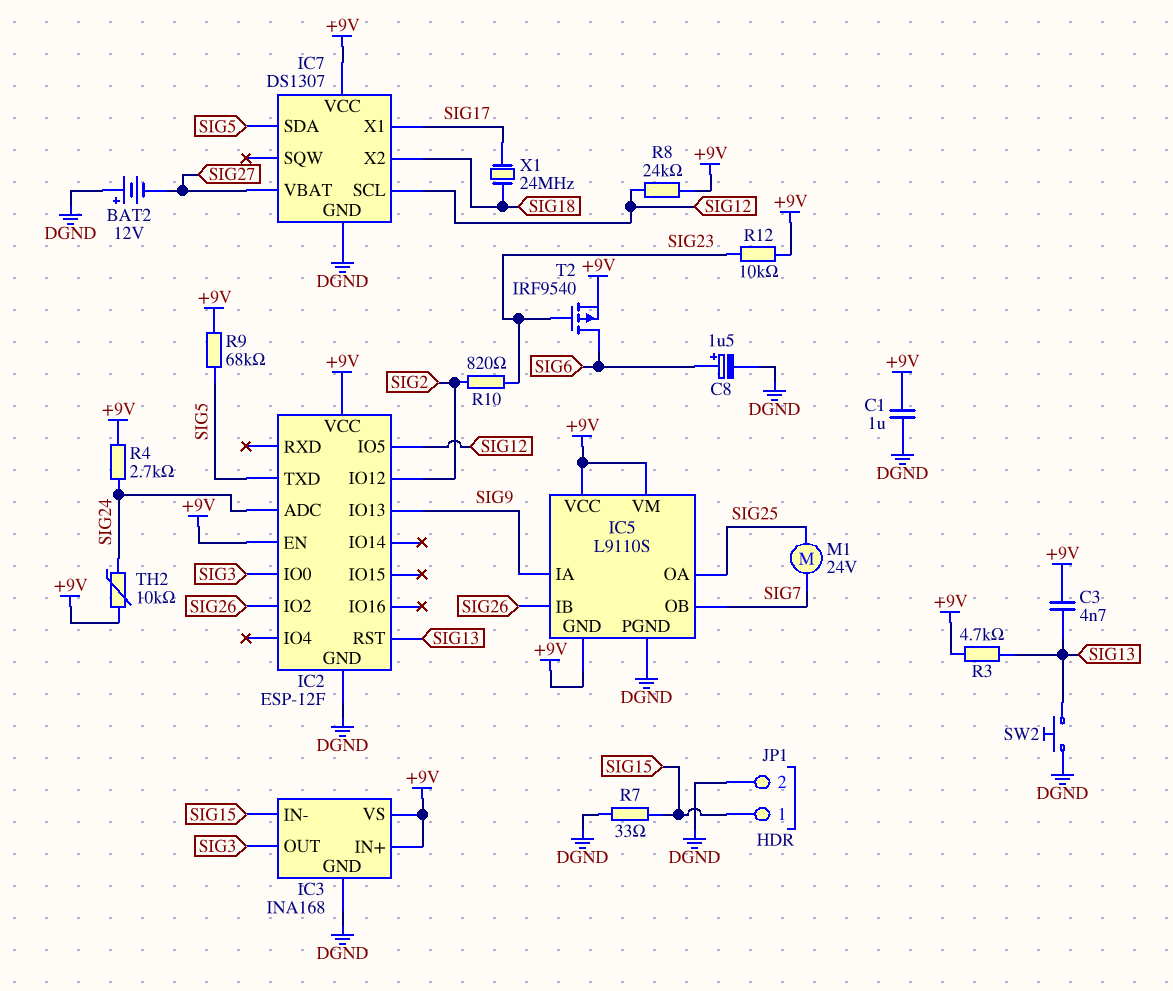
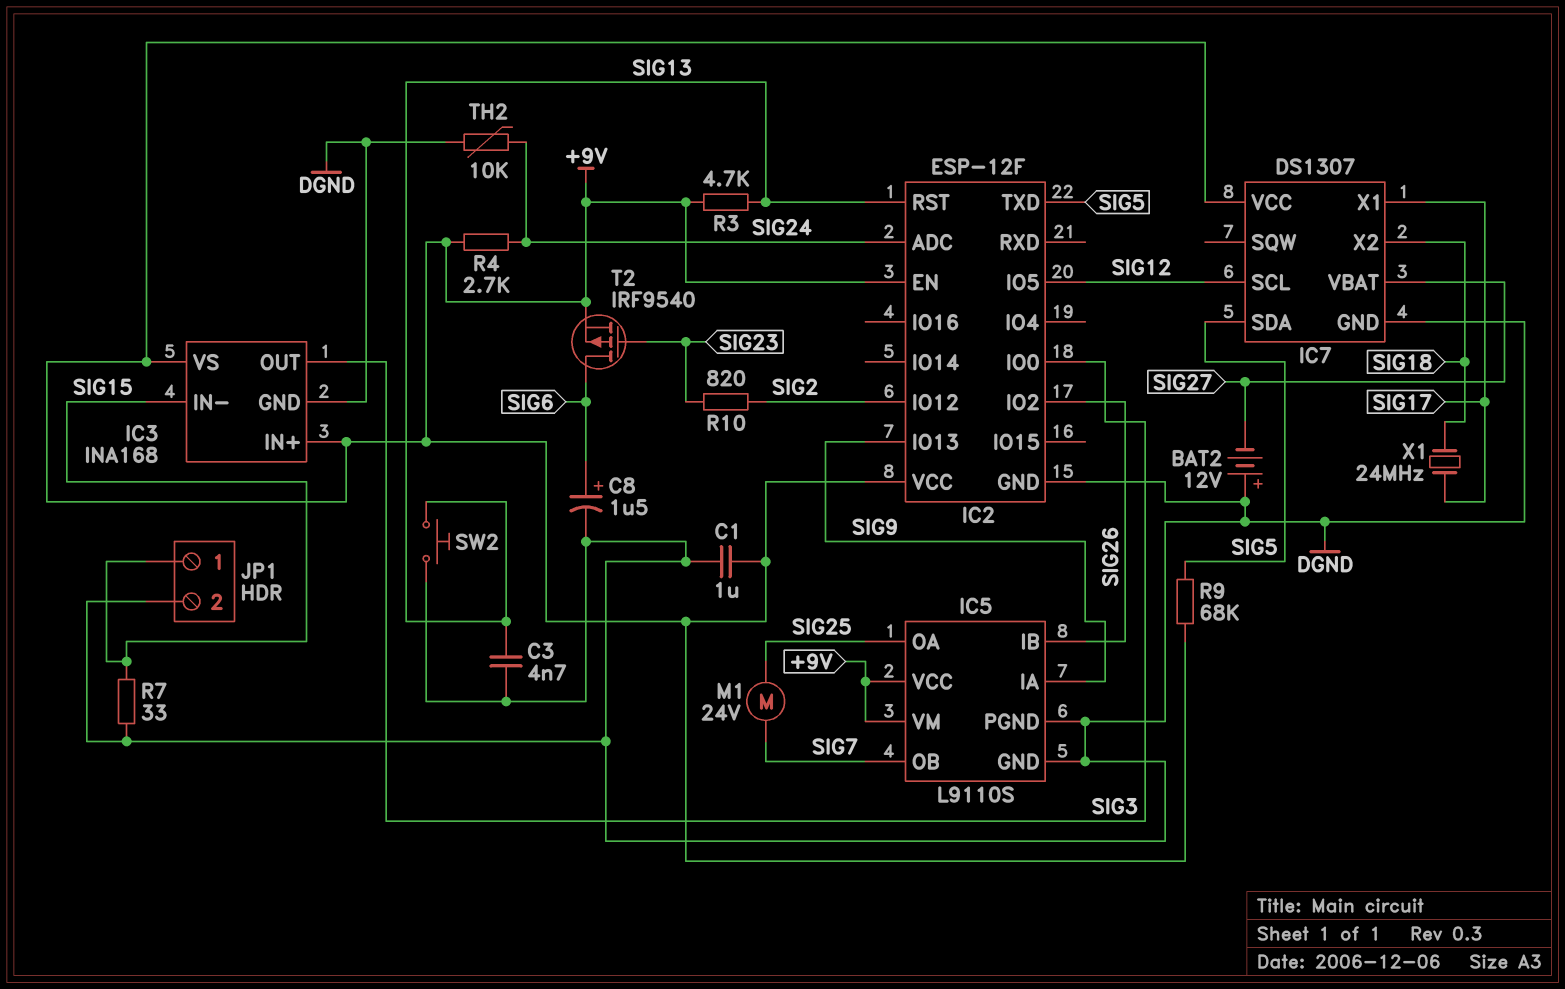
C3: 4.7nF (+9V, SIG13) -> 4.7nF (DGND, SIG13)
IC5 pin GND: +9V -> DGND
R8: 24k (+9V, SIG12) -> none
R12: 10k (+9V, SIG23) -> none
TH2: 10k (+9V, SIG24) -> 10k (DGND, SIG24)

